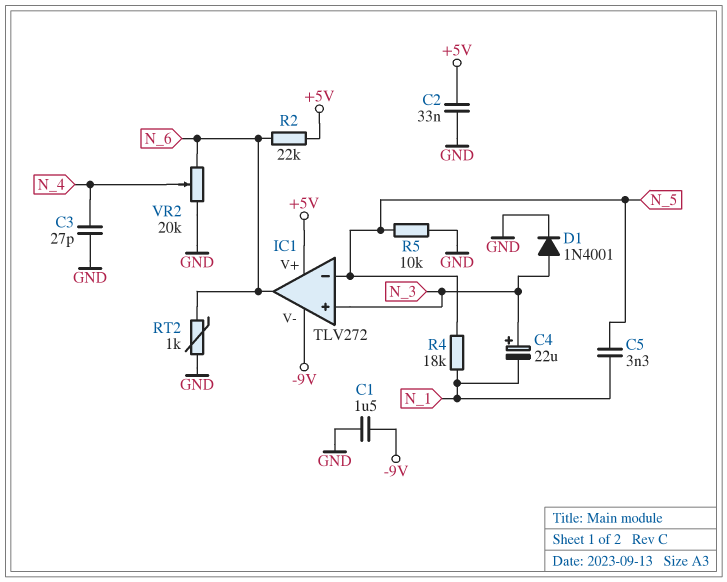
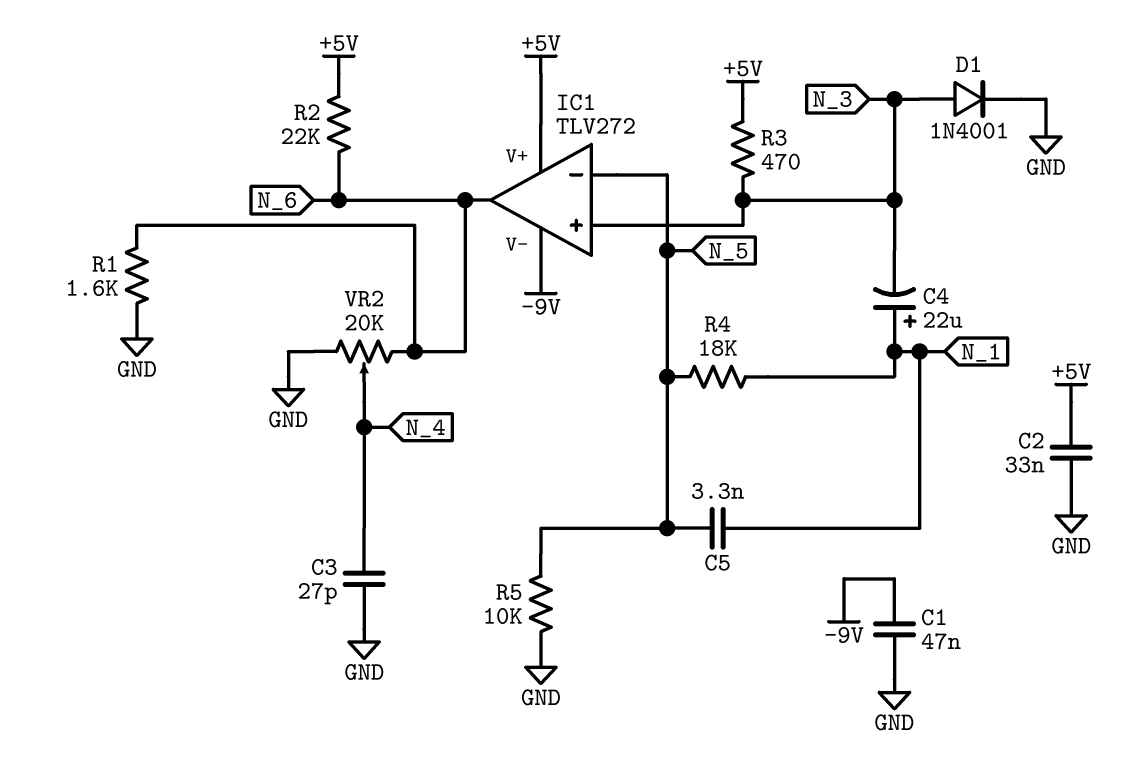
C1: 1.5uF (-9V, GND) -> 47nF (-9V, GND)
C4: 22uF (plus N_3, minus N_1) -> 22uF (plus N_1, minus N_3)
R1: none -> 1.6k (GND, N_6)
R3: none -> 470 (+5V, N_3)
RT2: 1k (GND, N_6) -> none

